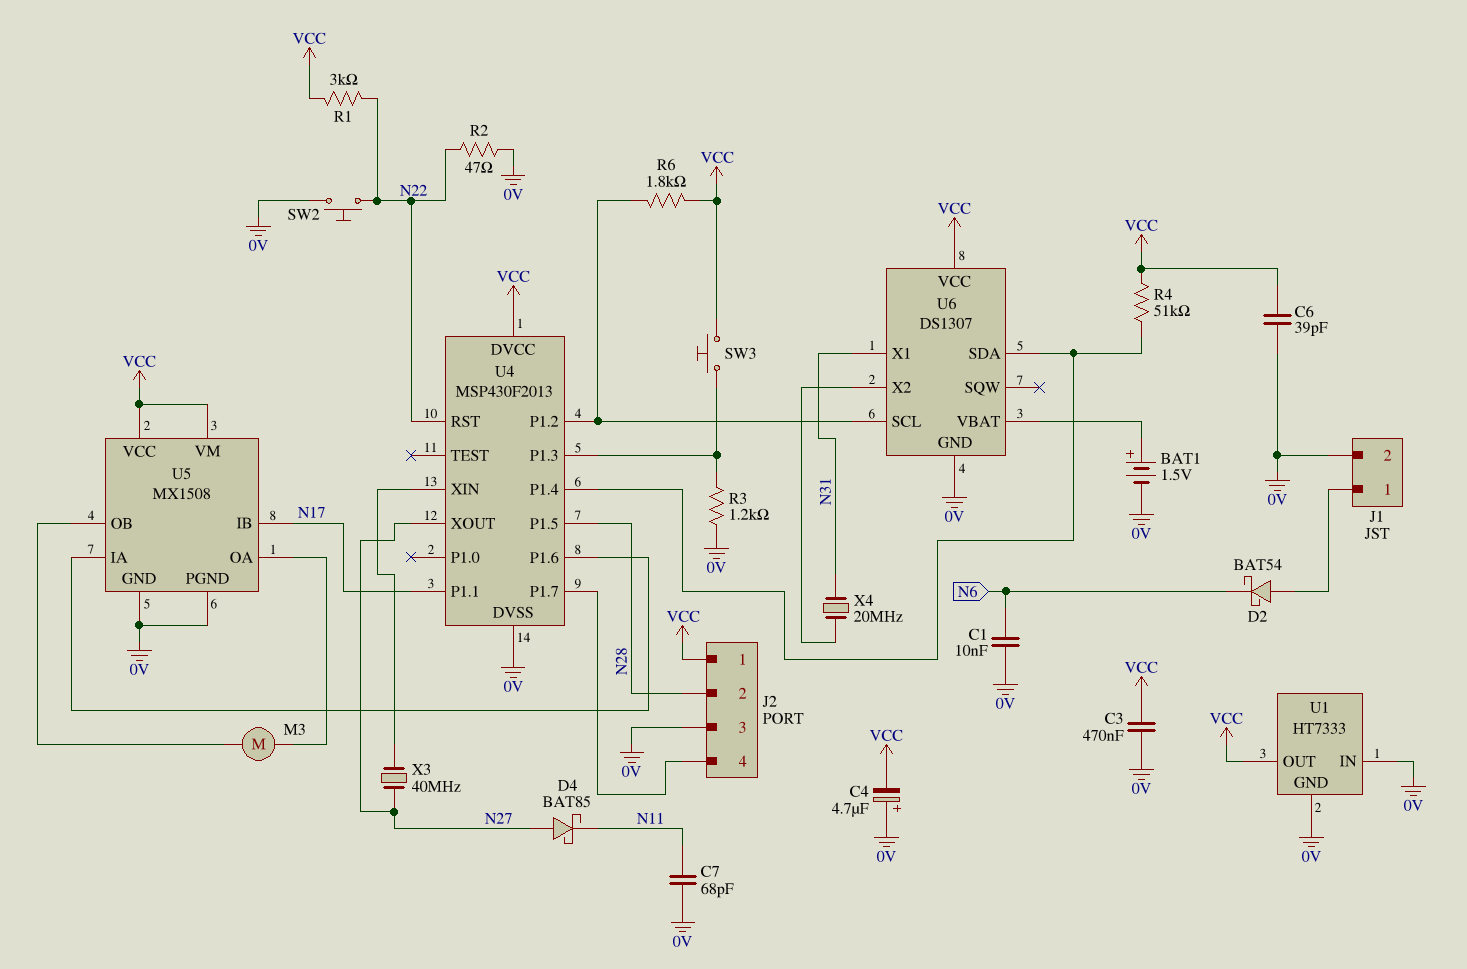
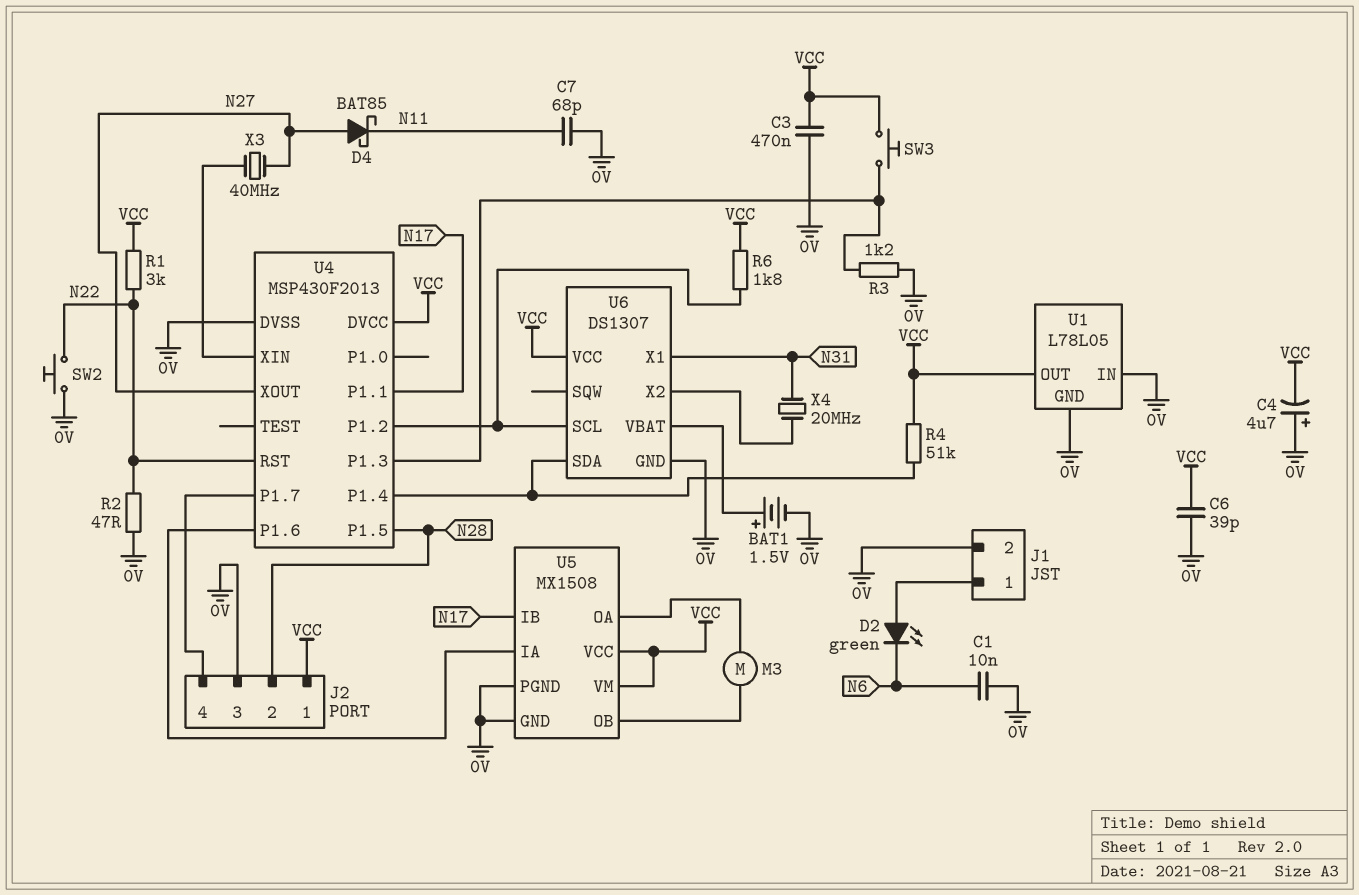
D2: schottky BAT54 (A J1/1, K N6) -> LED green (A J1/1, K N6)
U1: HT7333 -> L78L05

